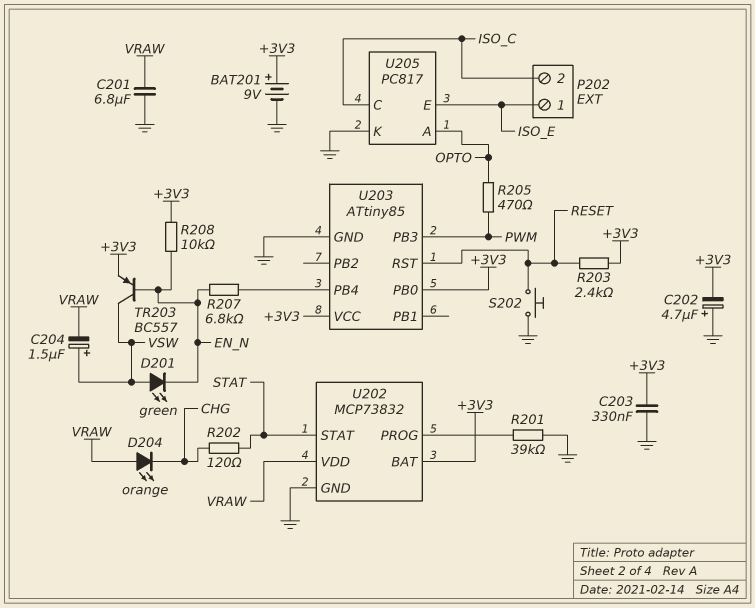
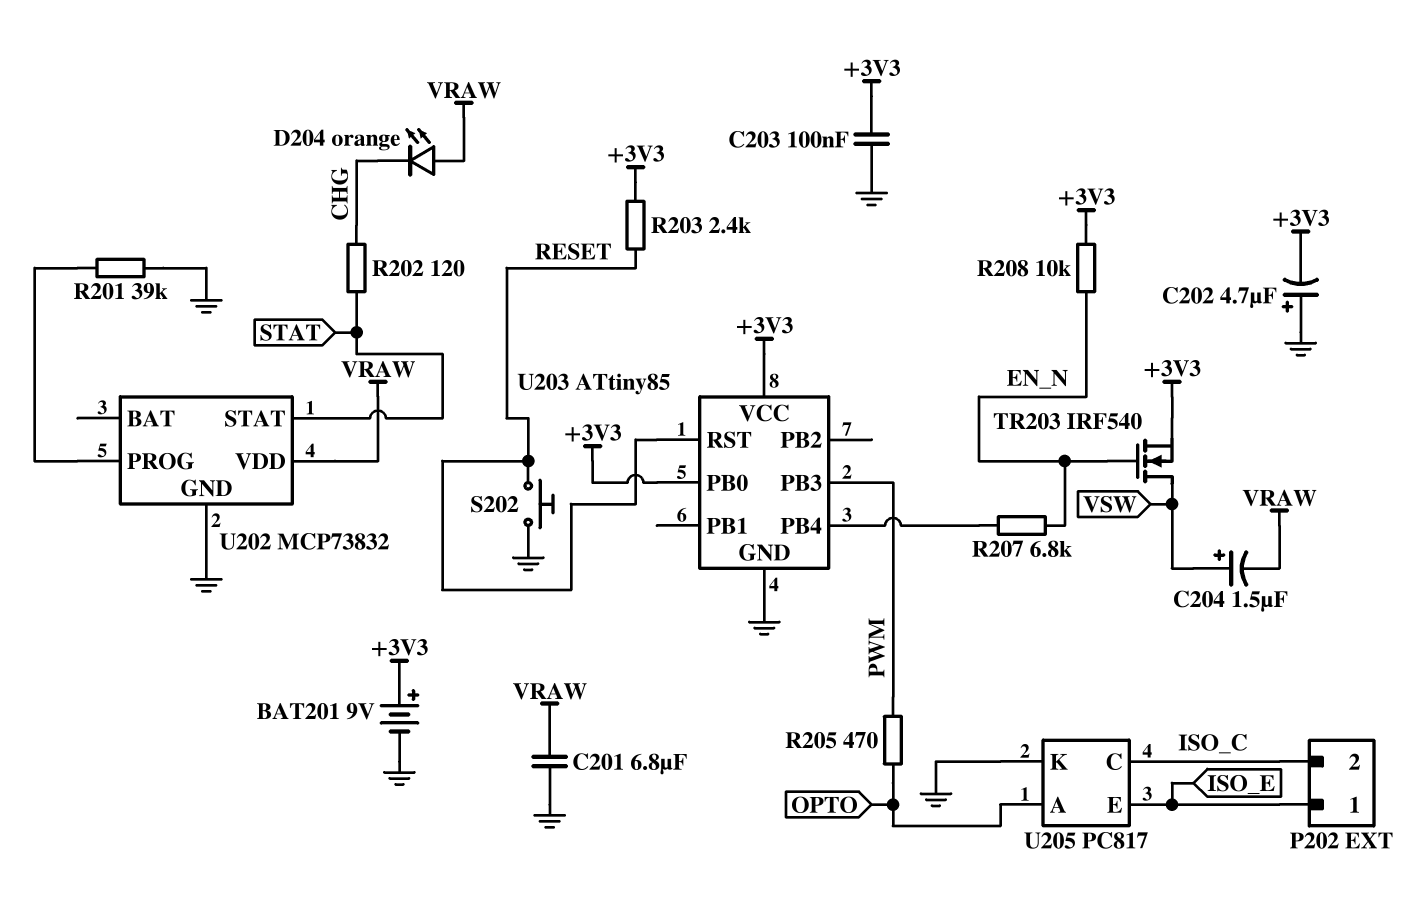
C203: 330nF (+3V3, GND) -> 100nF (+3V3, GND)
D201: LED green (A VSW, K EN_N) -> none
TR203: PNP BC557 (B EN_N, C VSW, E +3V3) -> NMOS IRF540 (G EN_N, D VSW, S +3V3)
U202 pin BAT: +3V3 -> none

